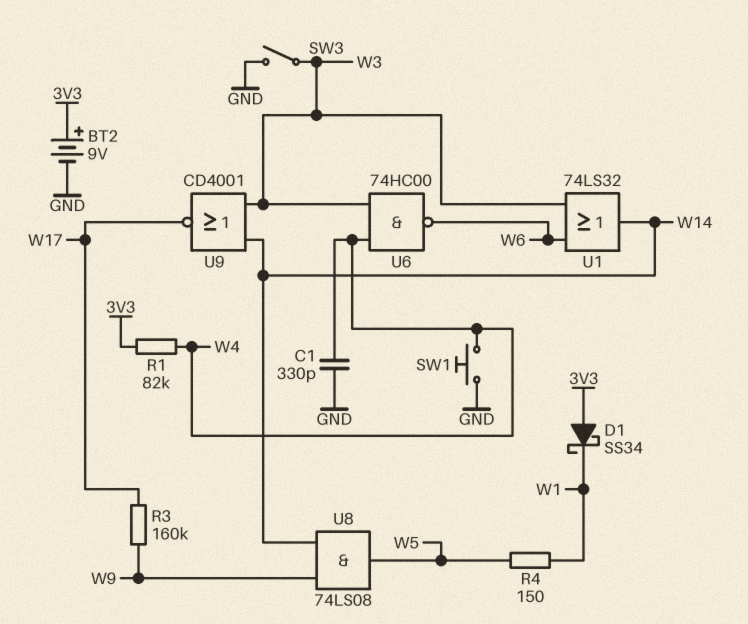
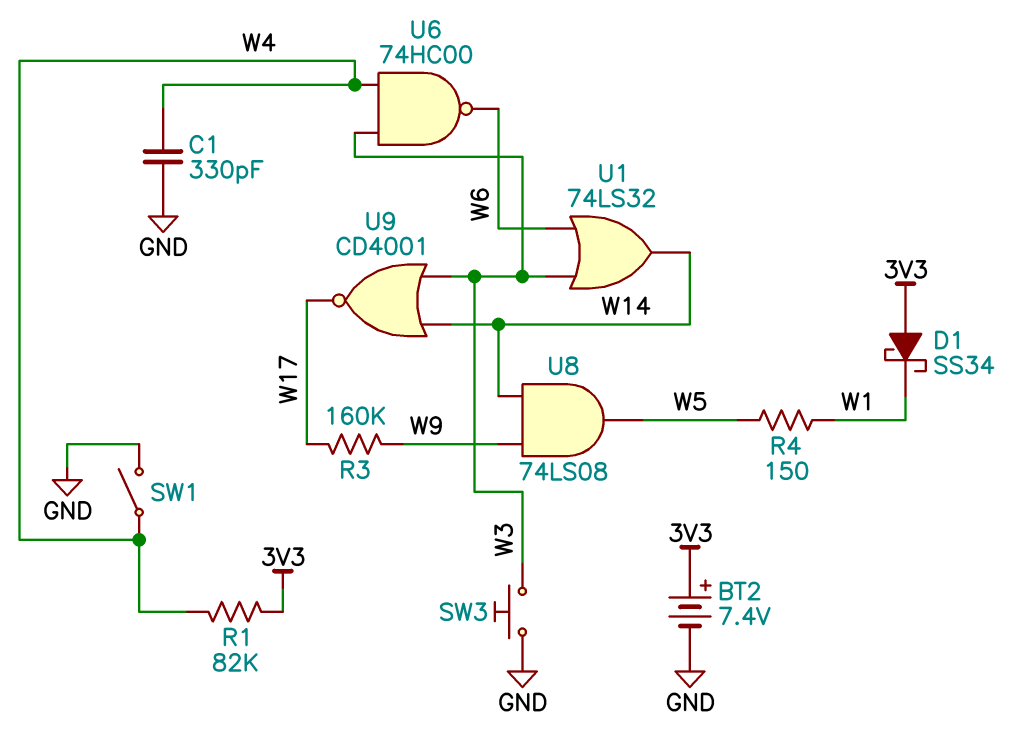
BT2: 9V (plus 3V3, minus GND) -> 7.4V (plus 3V3, minus GND)
SW1: button (GND, W4) -> switch (GND, W4)
SW3: switch (GND, W3) -> button (GND, W3)

